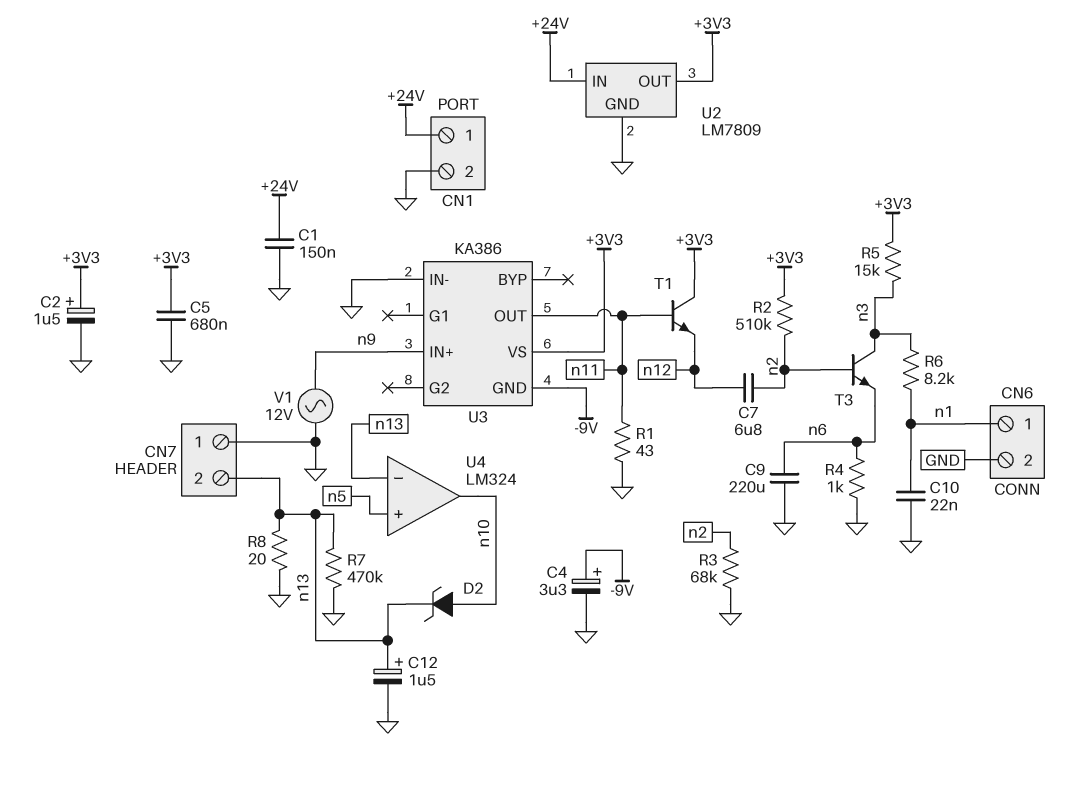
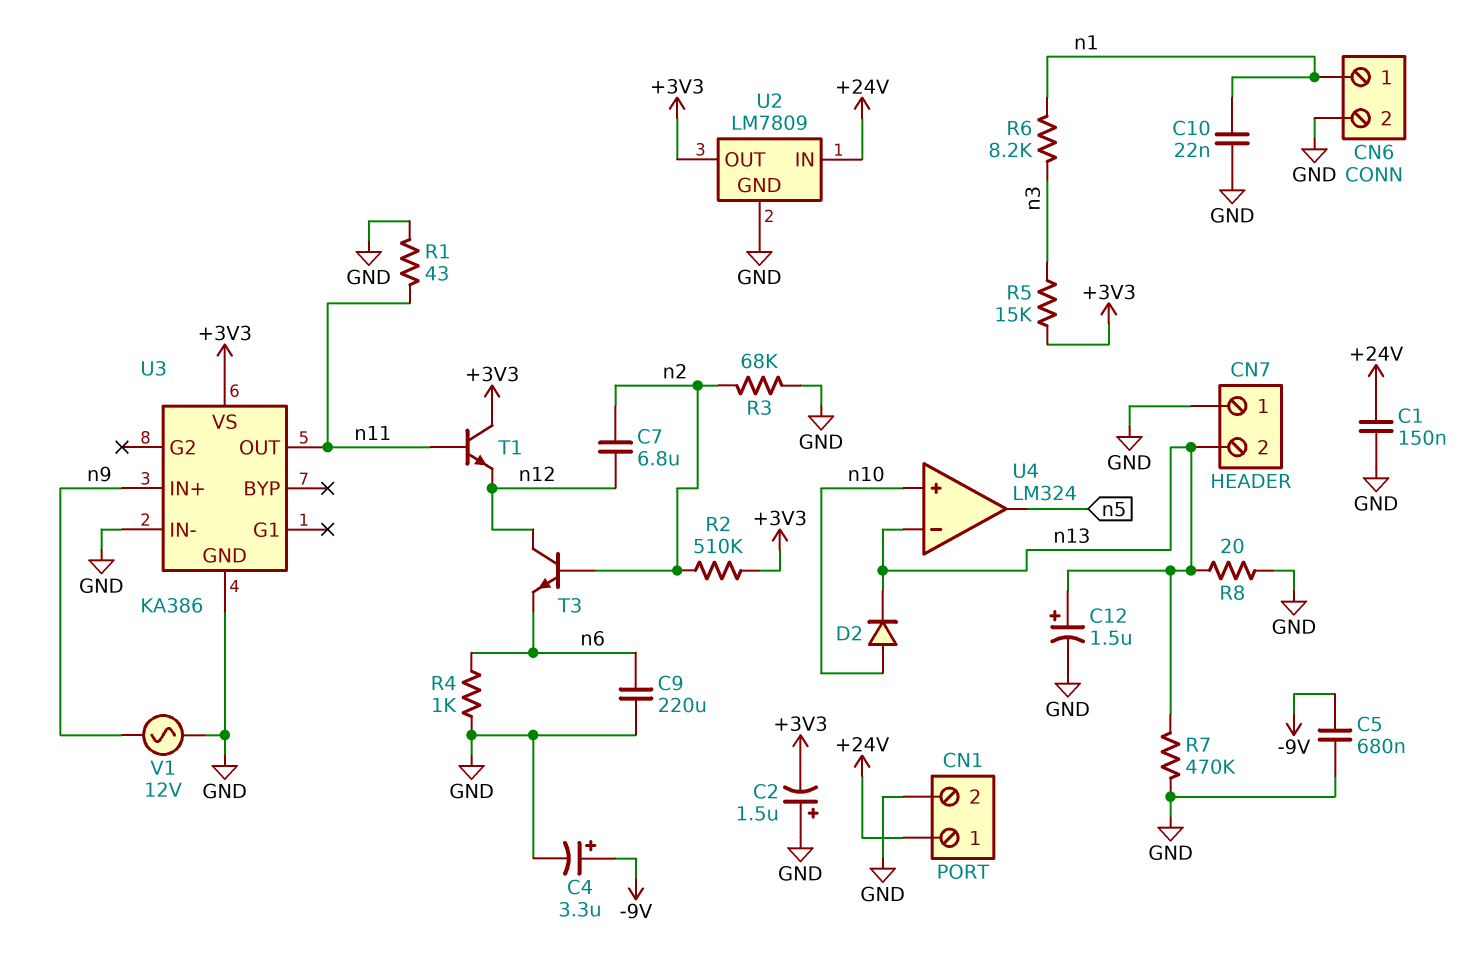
C2: 1.5uF (plus +3V3, minus GND) -> 1.5uF (plus GND, minus +3V3)
C5: 680nF (+3V3, GND) -> 680nF (-9V, GND)
D2: zener (A n10, K n13) -> diode (A n10, K n13)
T3: NPN (B n2, C n3, E n6) -> NPN (B n2, C n12, E n6)
U3 pin GND: -9V -> GND
U4 pin in+: n5 -> n10
U4 pin out: n10 -> n5

